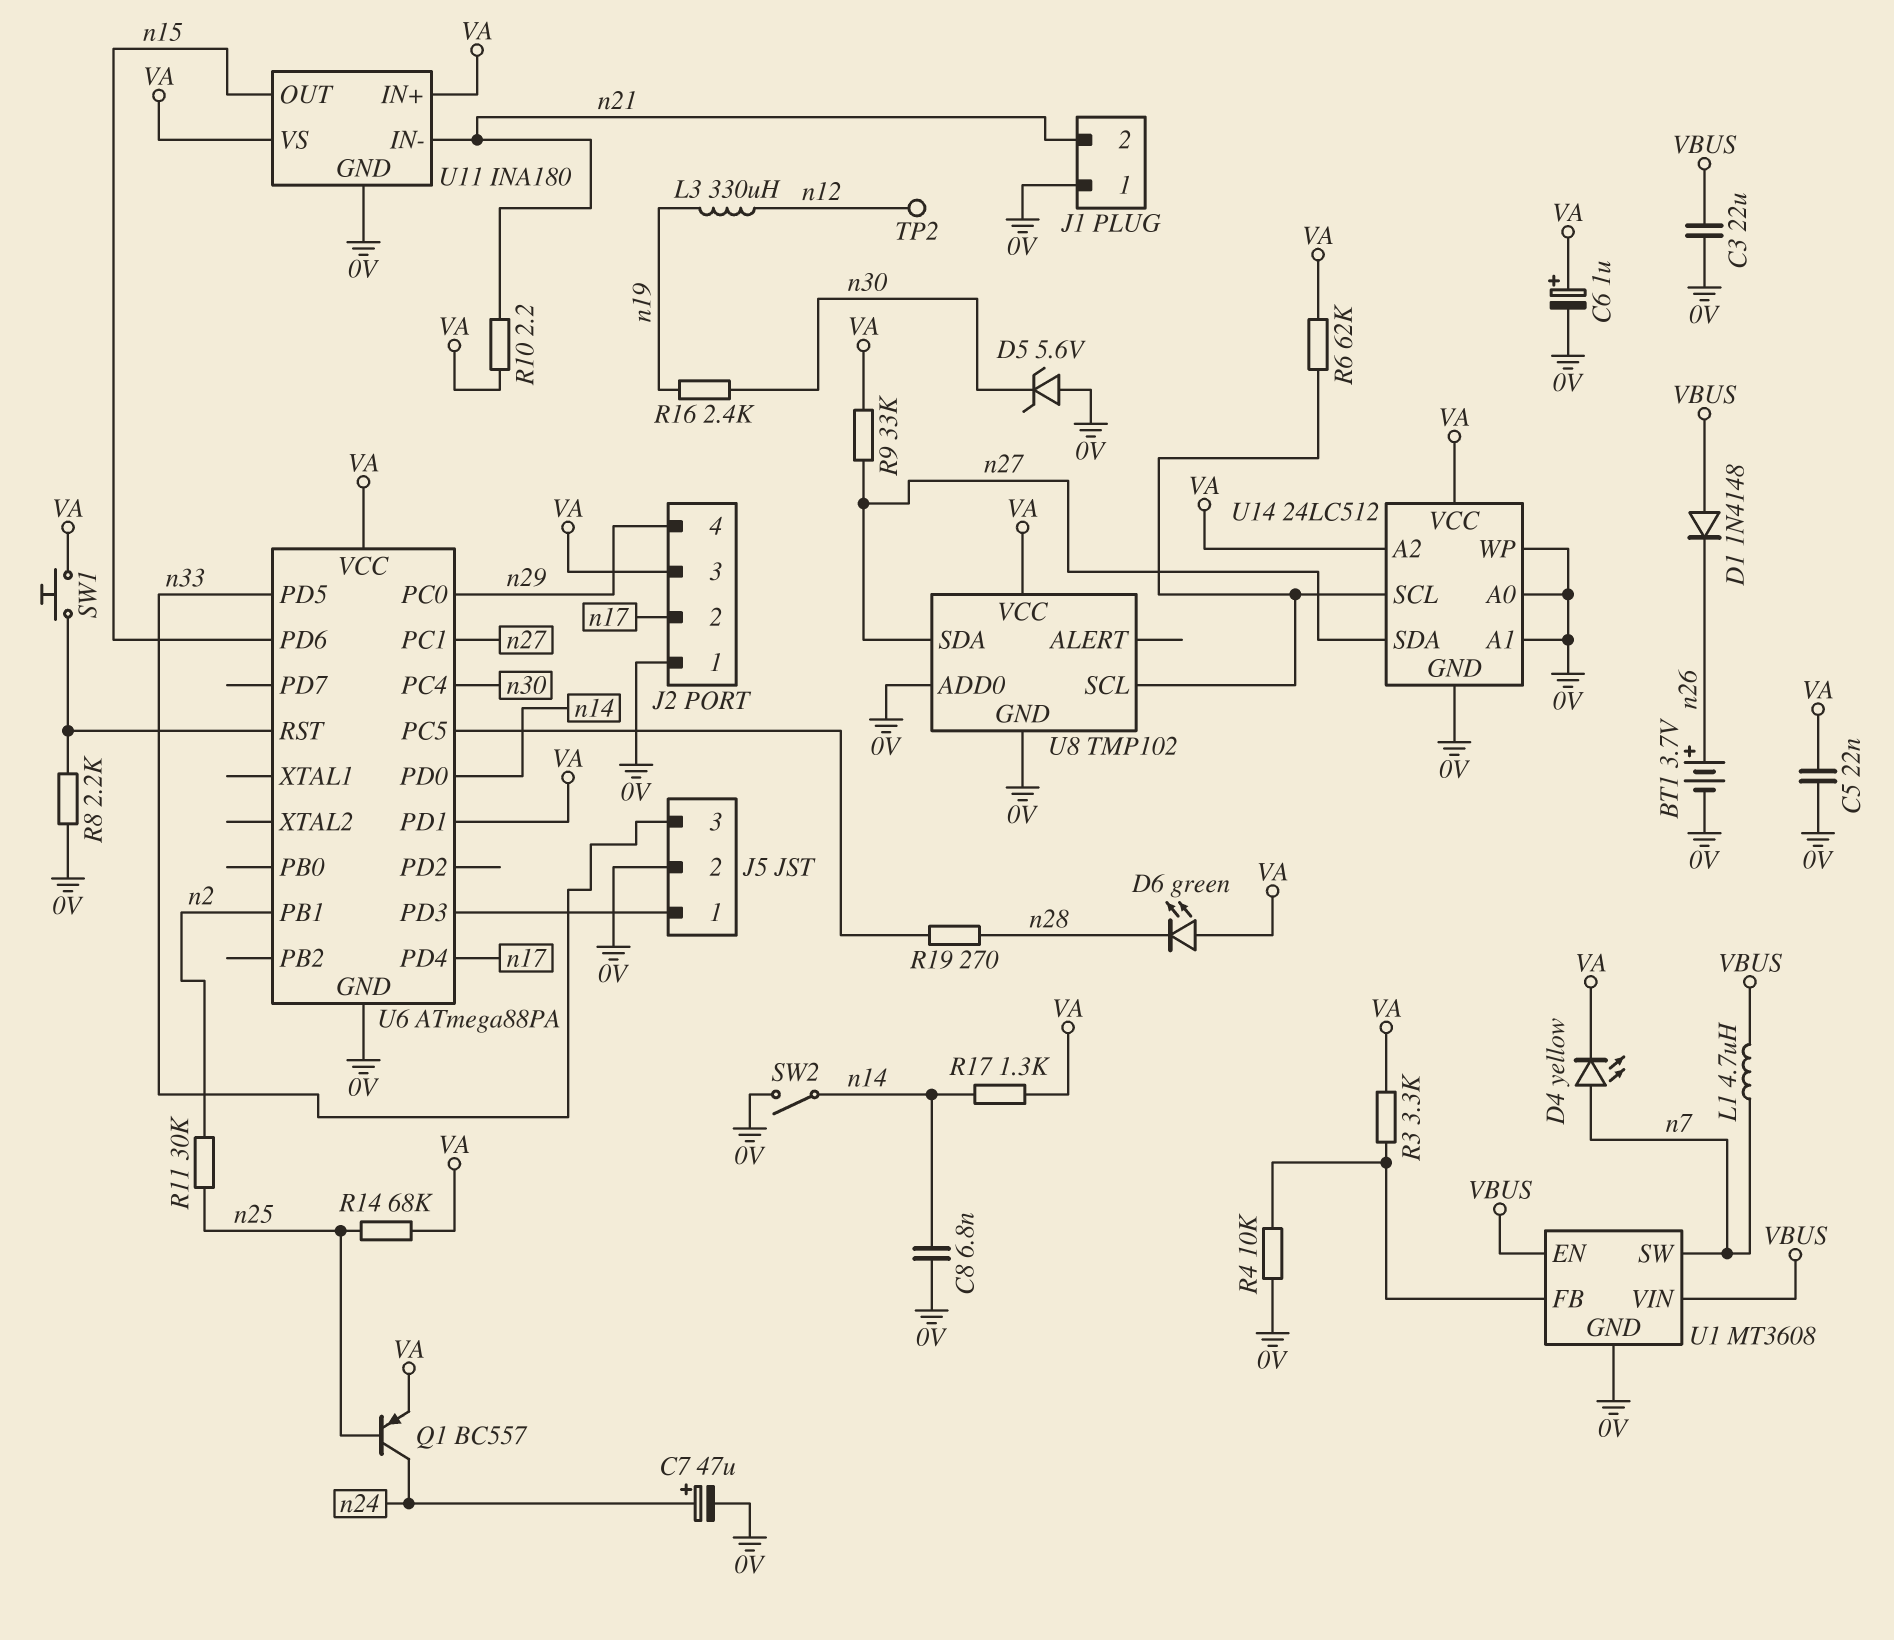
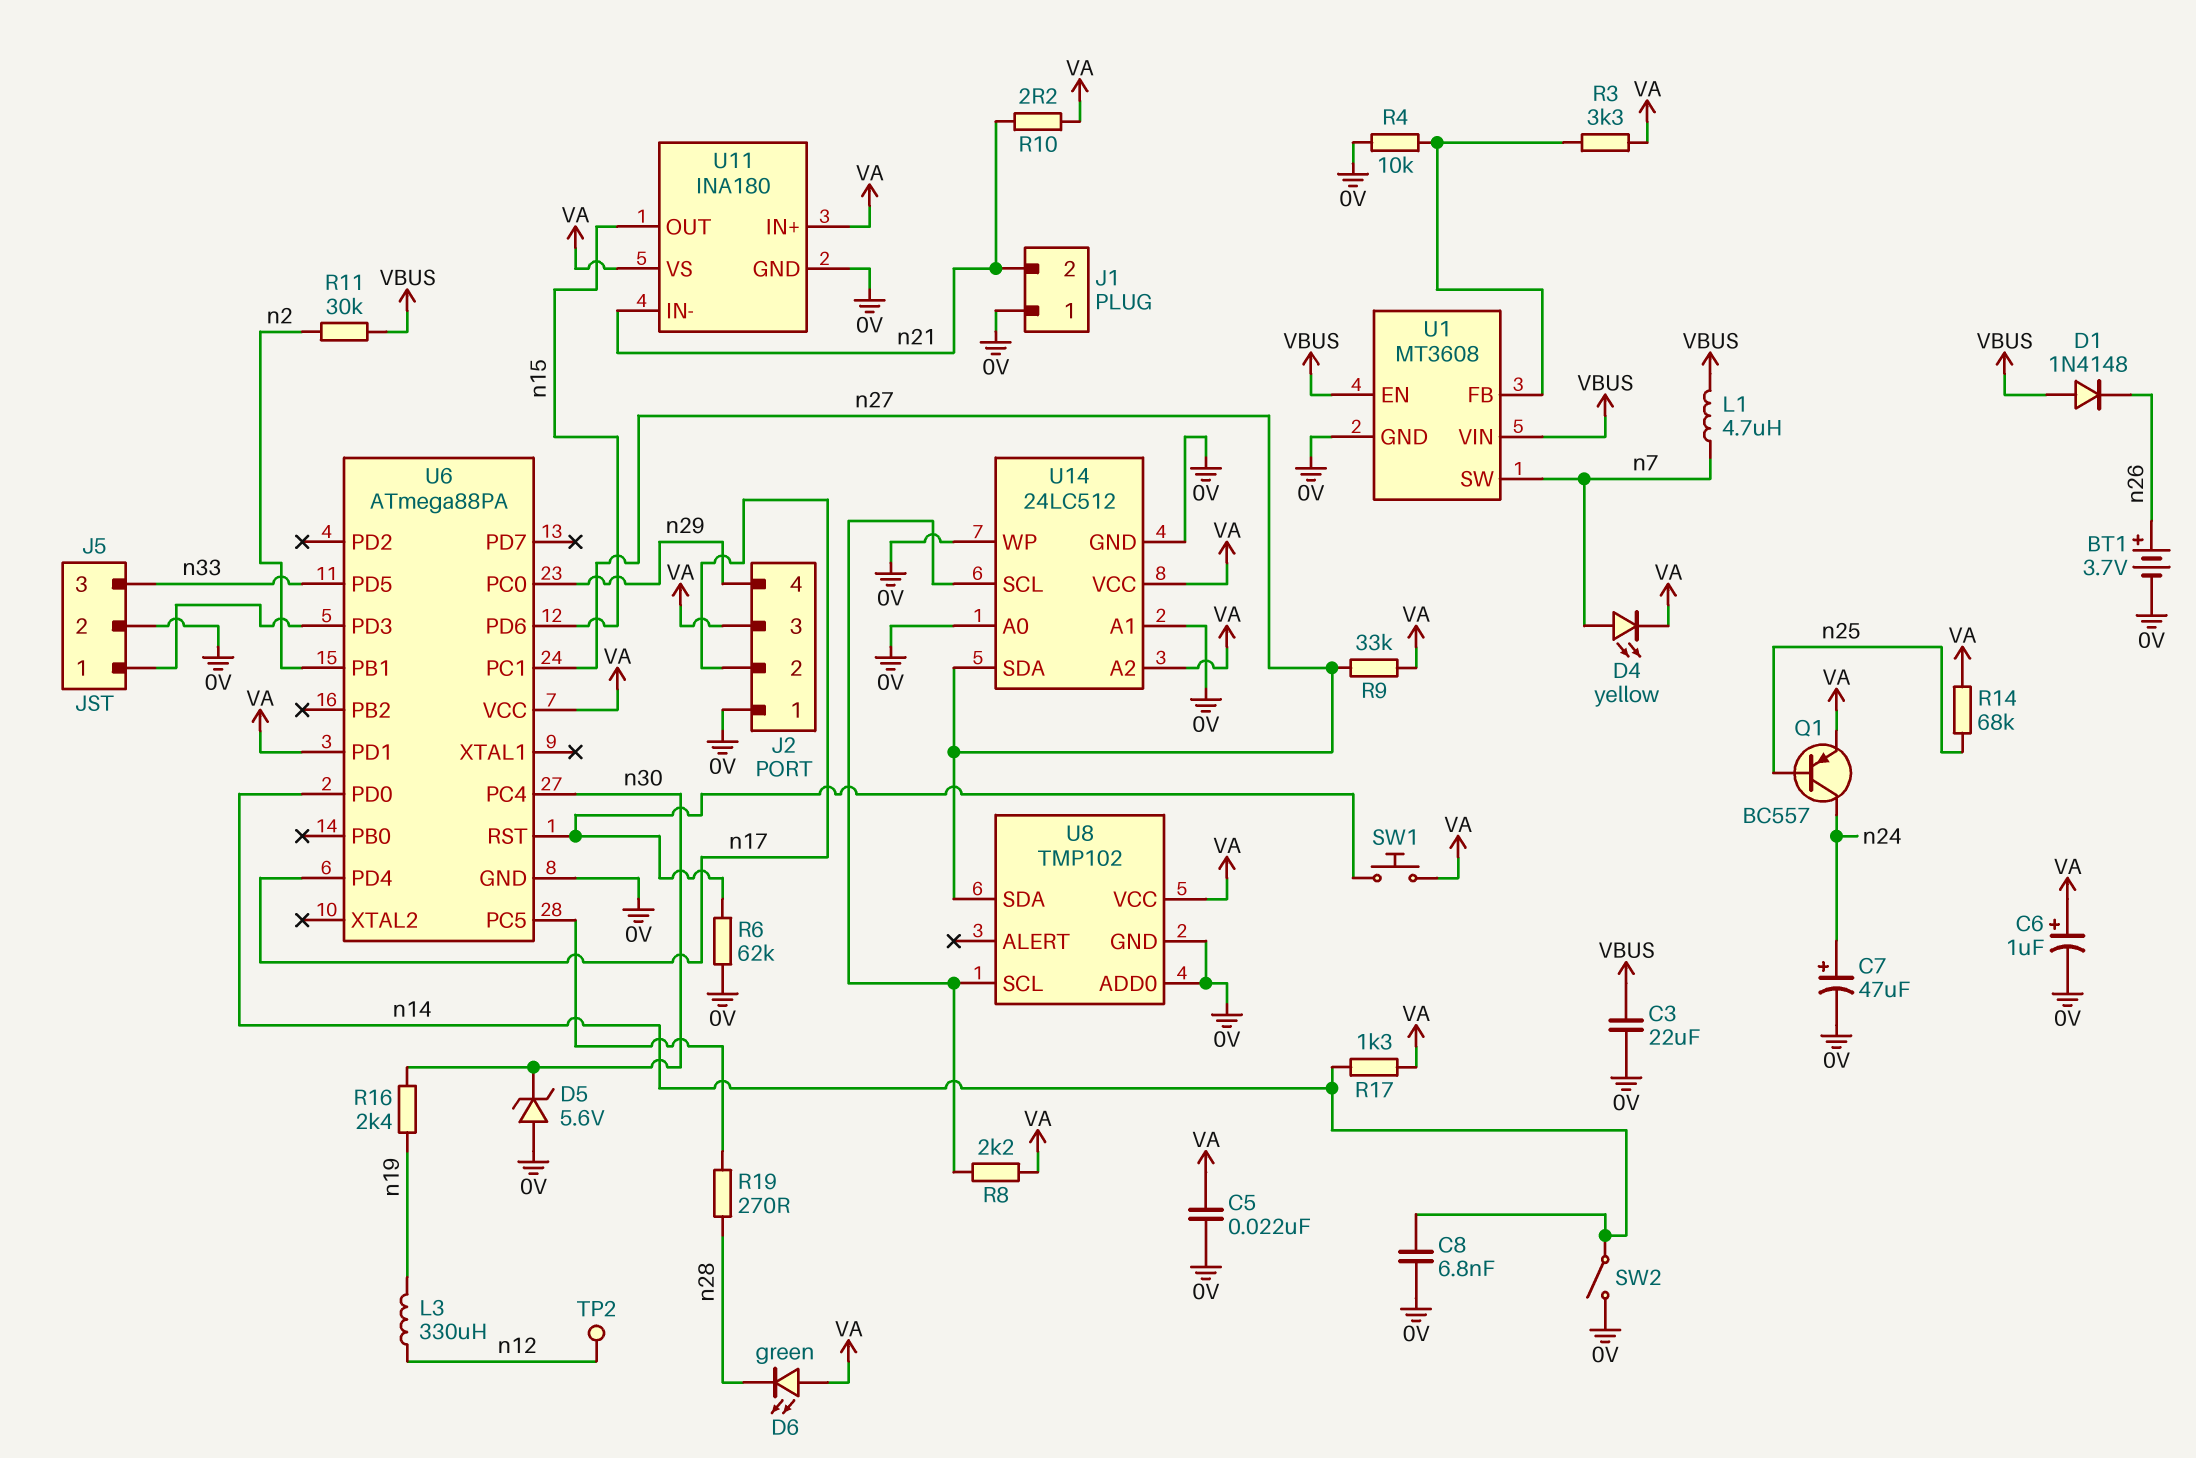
R6: 62k (U8/SCL, VA) -> 62k (0V, U6/RST)
R8: 2.2k (0V, U6/RST) -> 2.2k (U8/SCL, VA)
R11: 30k (n2, n25) -> 30k (VBUS, n2)

